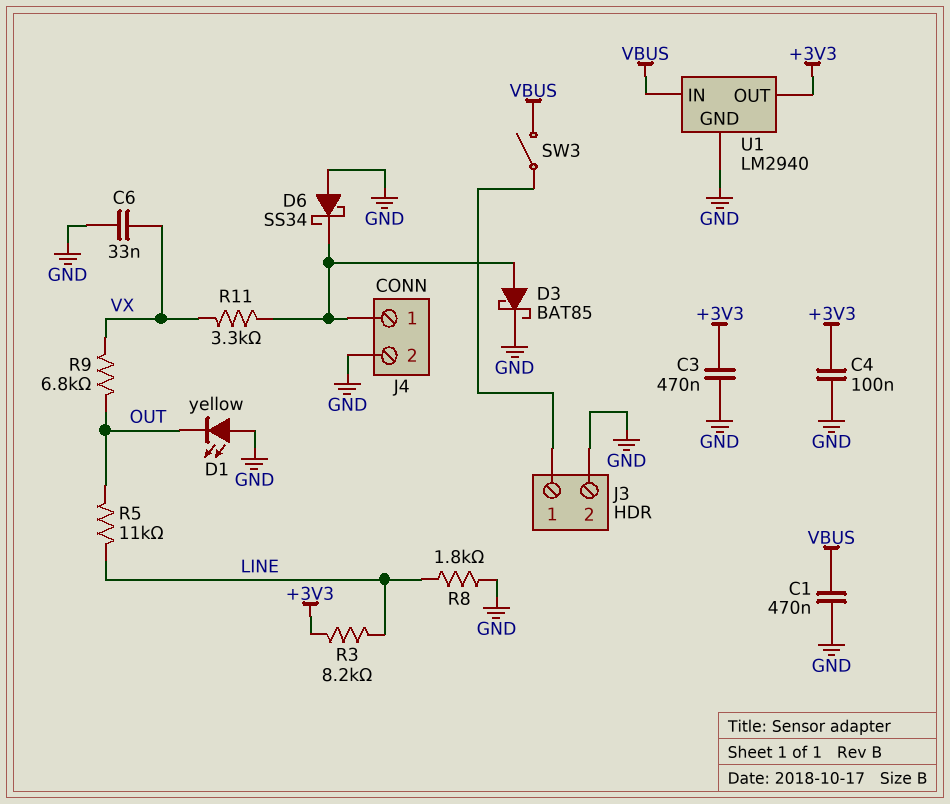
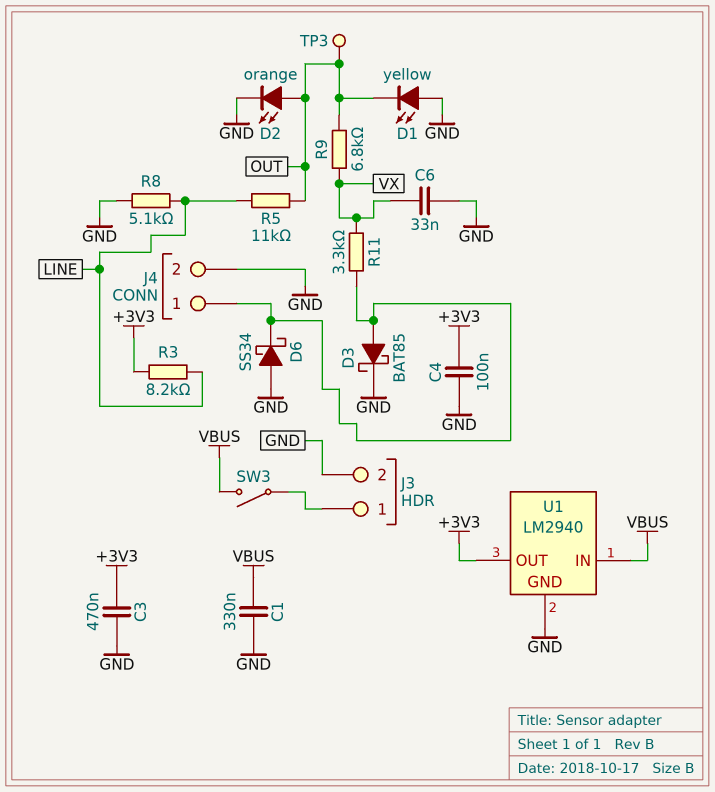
C1: 470nF (GND, VBUS) -> 330nF (GND, VBUS)
D2: none -> LED orange (A OUT, K GND)
R8: 1.8k (GND, LINE) -> 5.1k (GND, LINE)
TP3: none -> test point (OUT)

